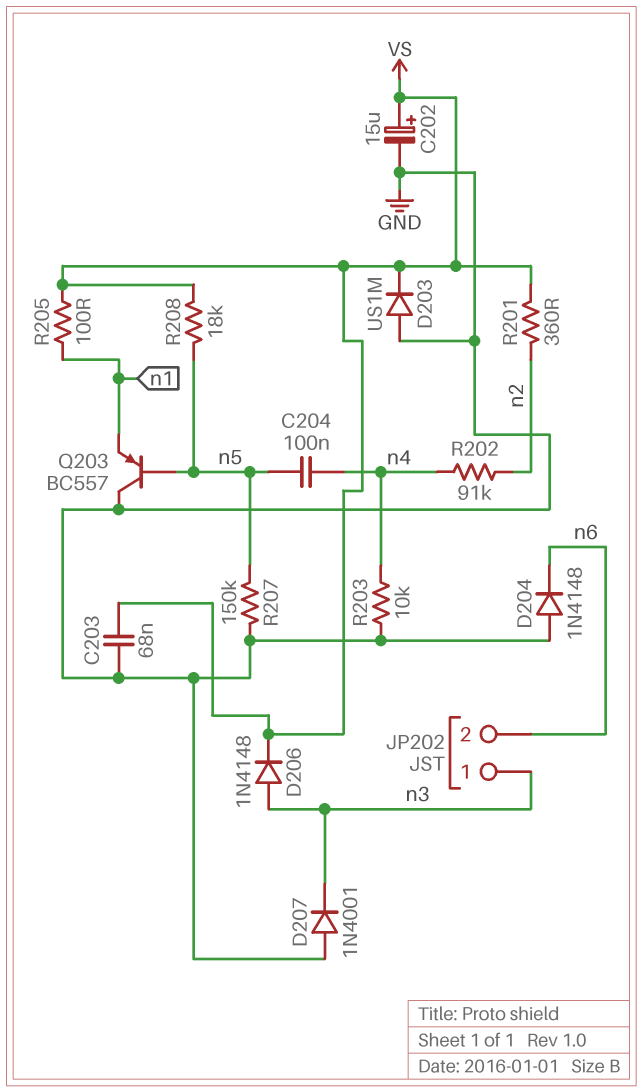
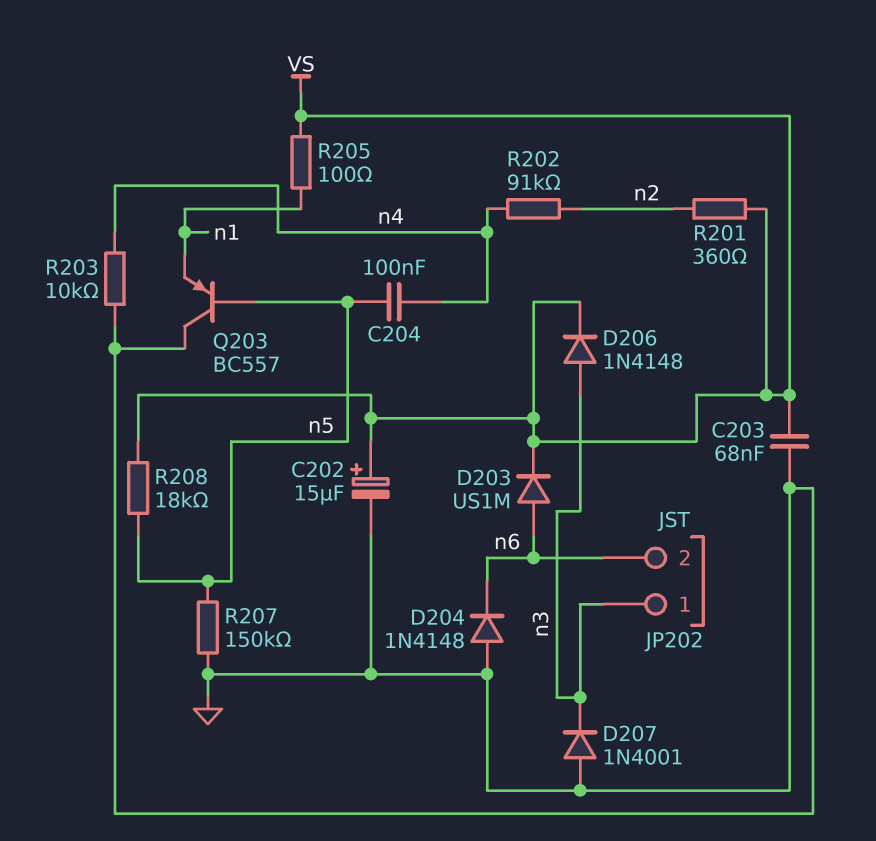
D203: diode US1M (A GND, K VS) -> diode US1M (A n6, K VS)

